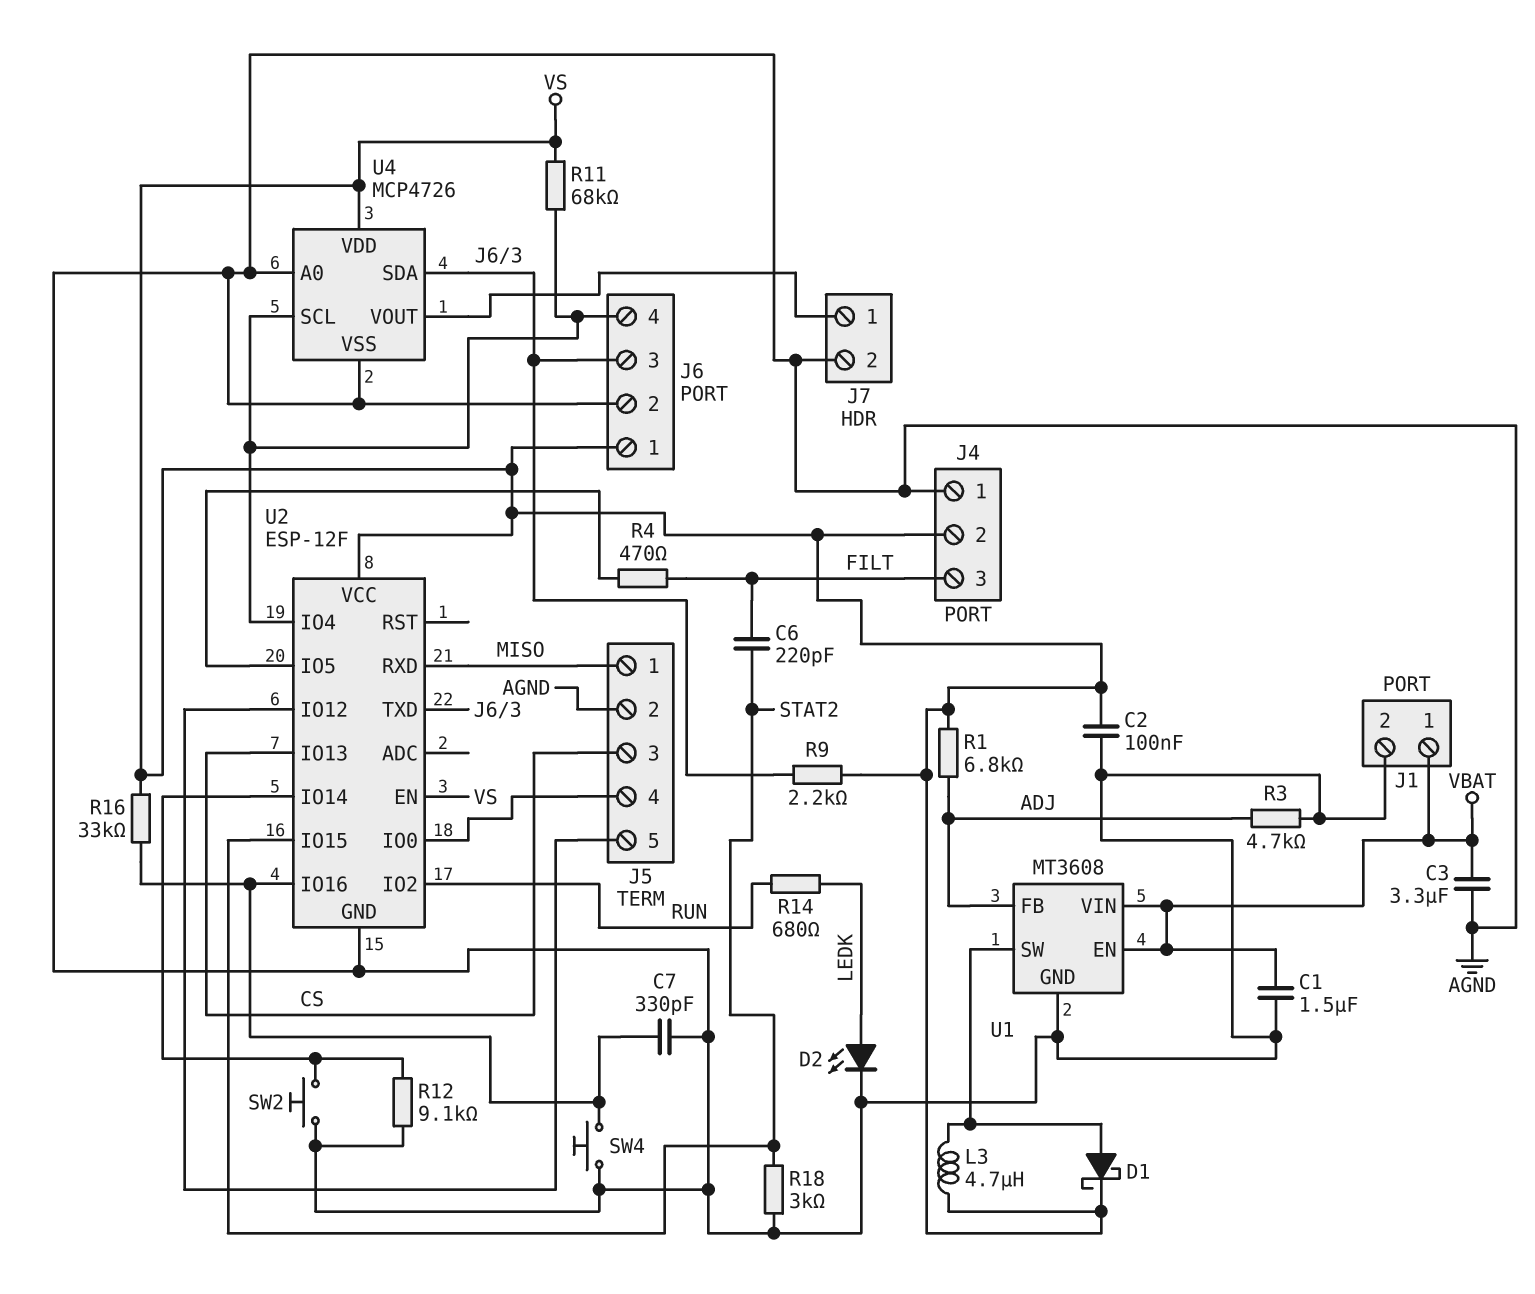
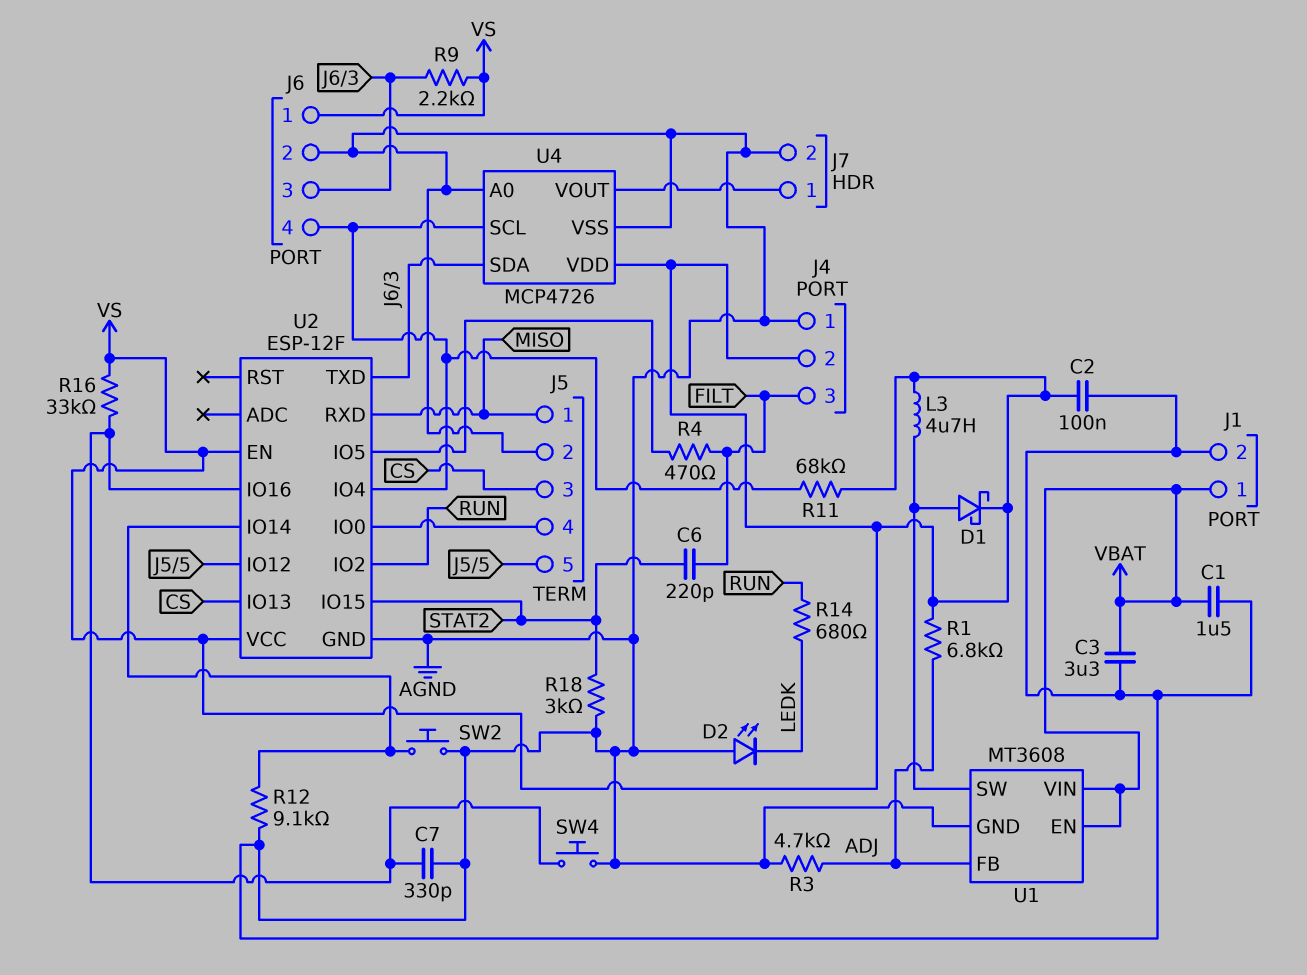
D2: LED (A LEDK, K AGND) -> LED (A AGND, K LEDK)

